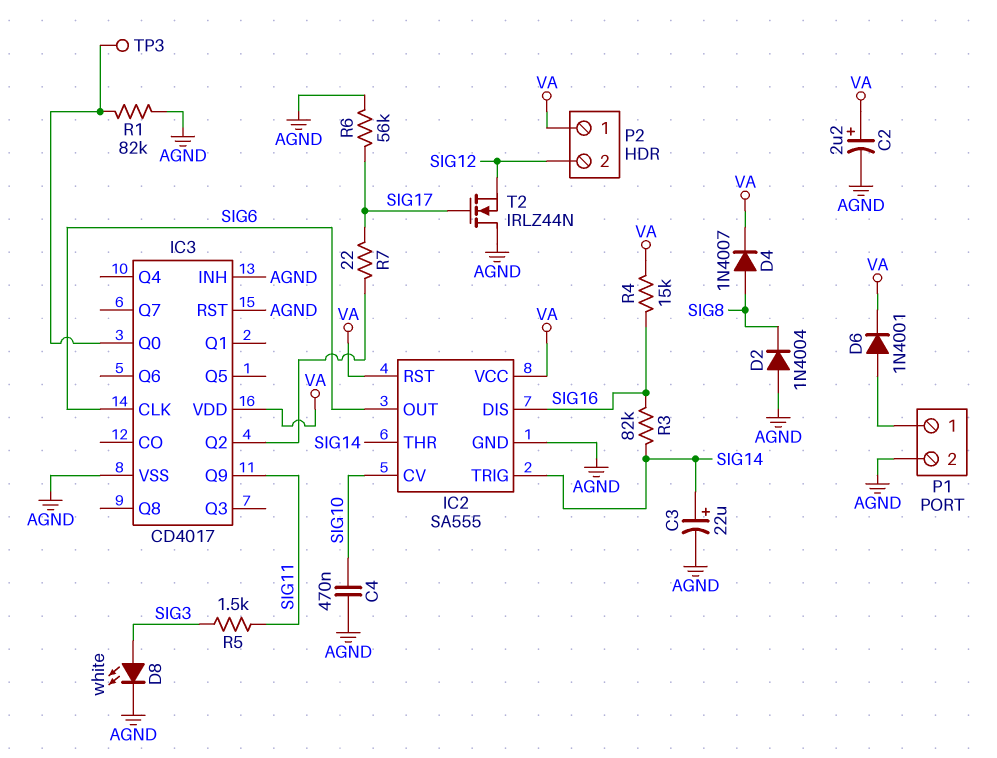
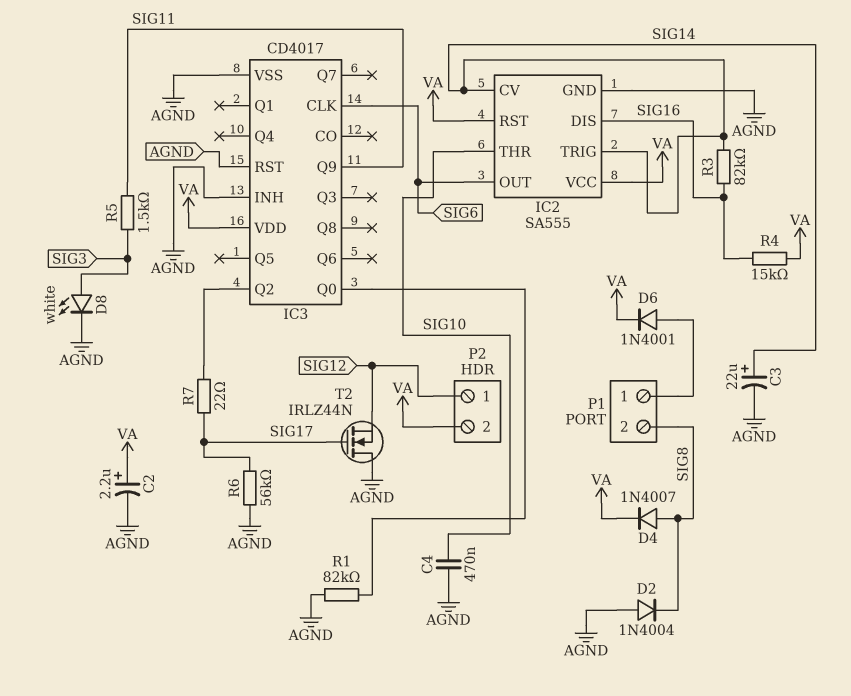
IC2 pin CV: SIG10 -> SIG14
IC2 pin THR: SIG14 -> SIG10
P1 pin 2: AGND -> SIG8
P2 pin 1: VA -> SIG12
P2 pin 2: SIG12 -> VA
TP3: test point (IC3/Q0) -> none

